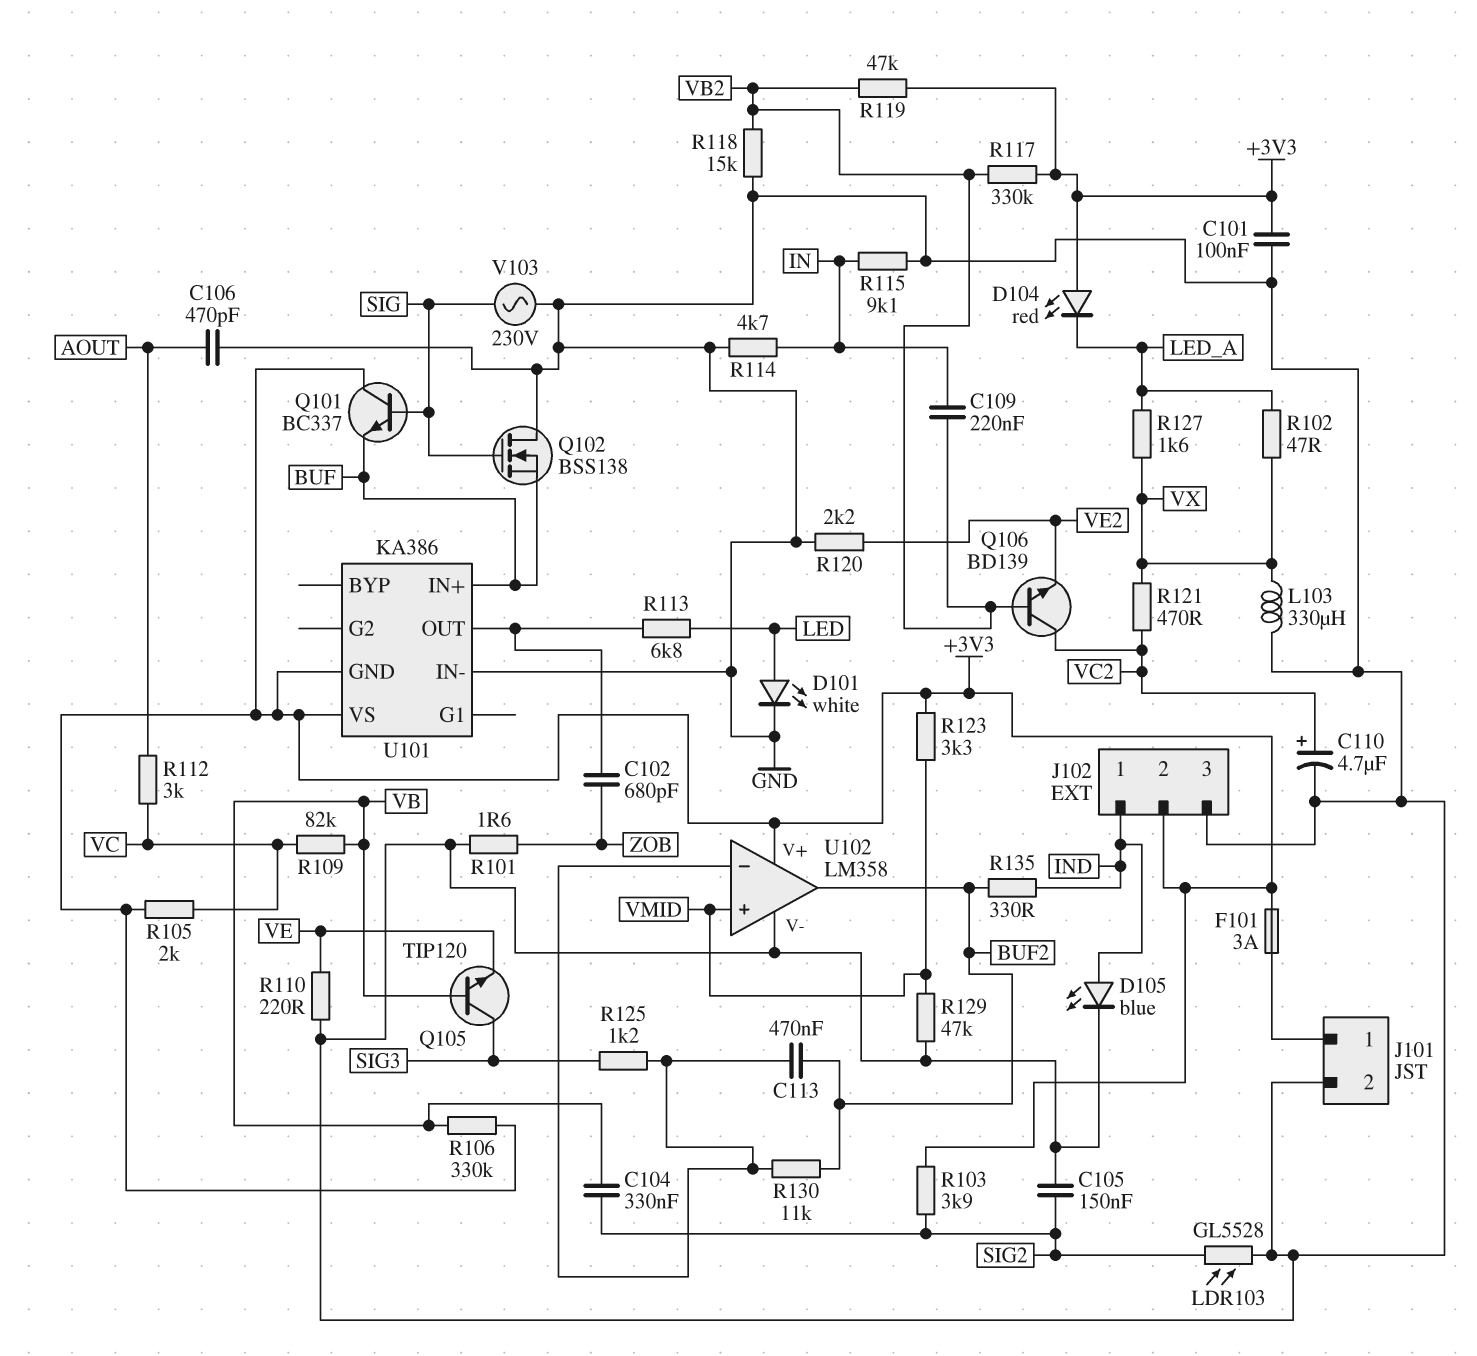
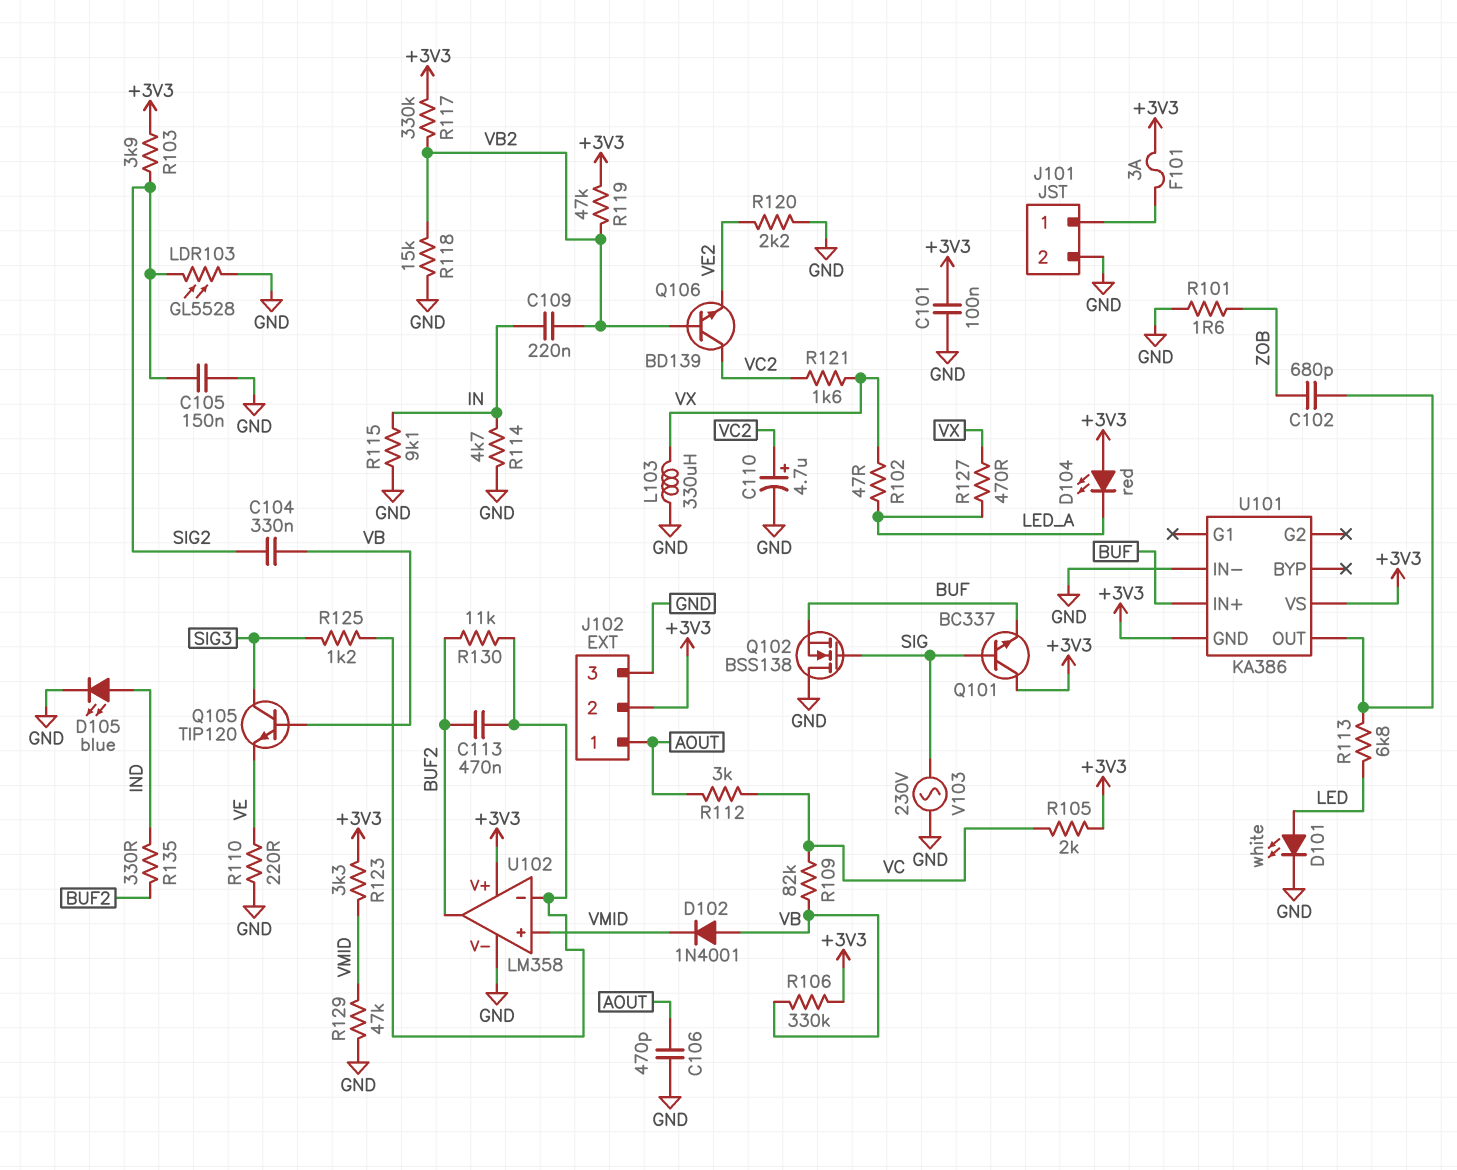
D102: none -> diode 1N4001 (A VB, K VMID)
J102 pin 1: IND -> AOUT
R121: 470 (VC2, VX) -> 1.6k (VC2, VX)
R127: 1.6k (LED_A, VX) -> 470 (LED_A, VX)

